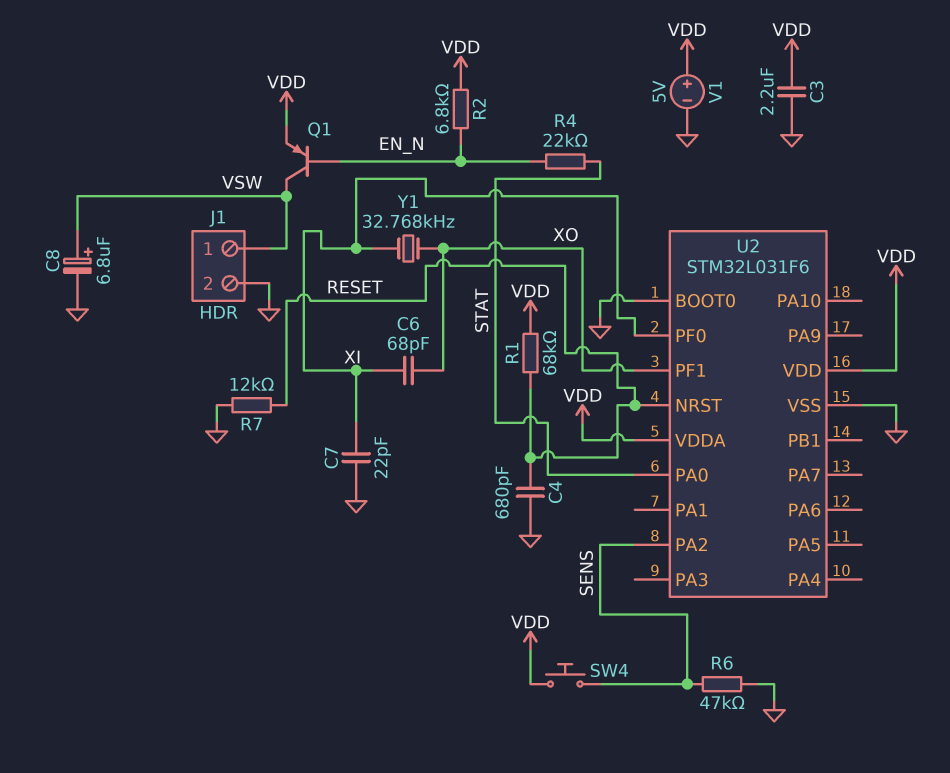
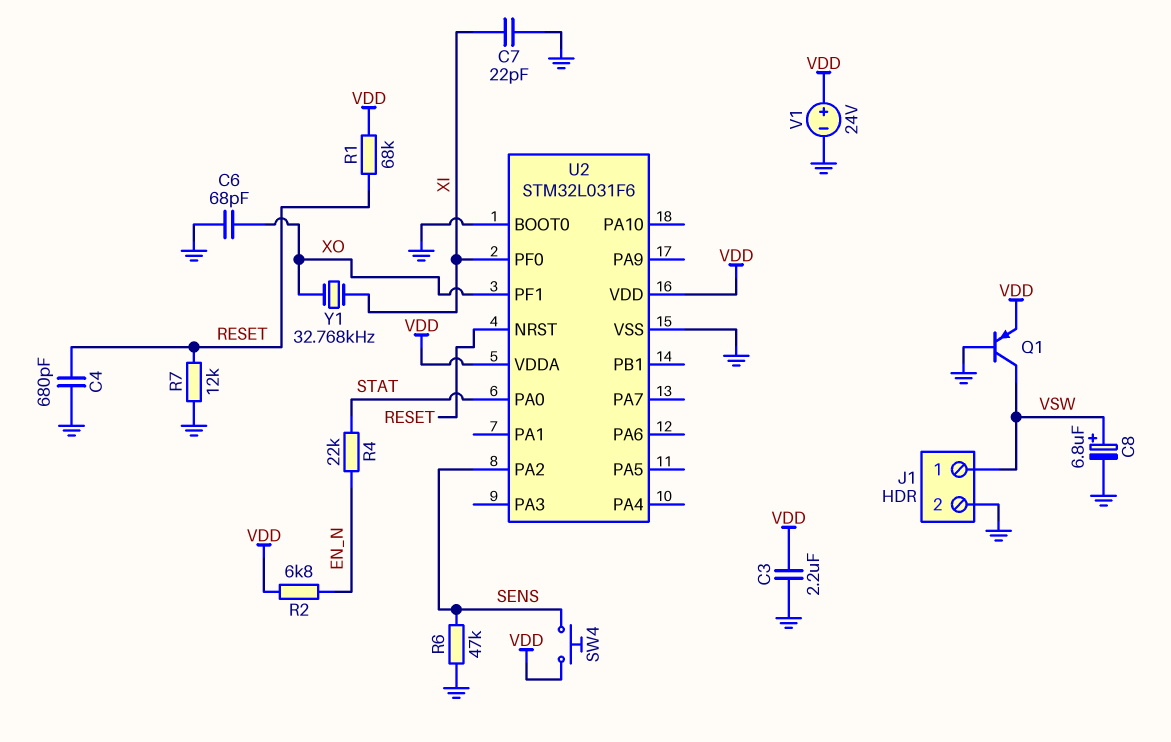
C6: 68pF (XI, XO) -> 68pF (GND, XO)
Q1: PNP (B EN_N, C VSW, E VDD) -> PNP (B GND, C VSW, E VDD)
V1: 5V (plus VDD, minus GND) -> 24V (plus VDD, minus GND)

